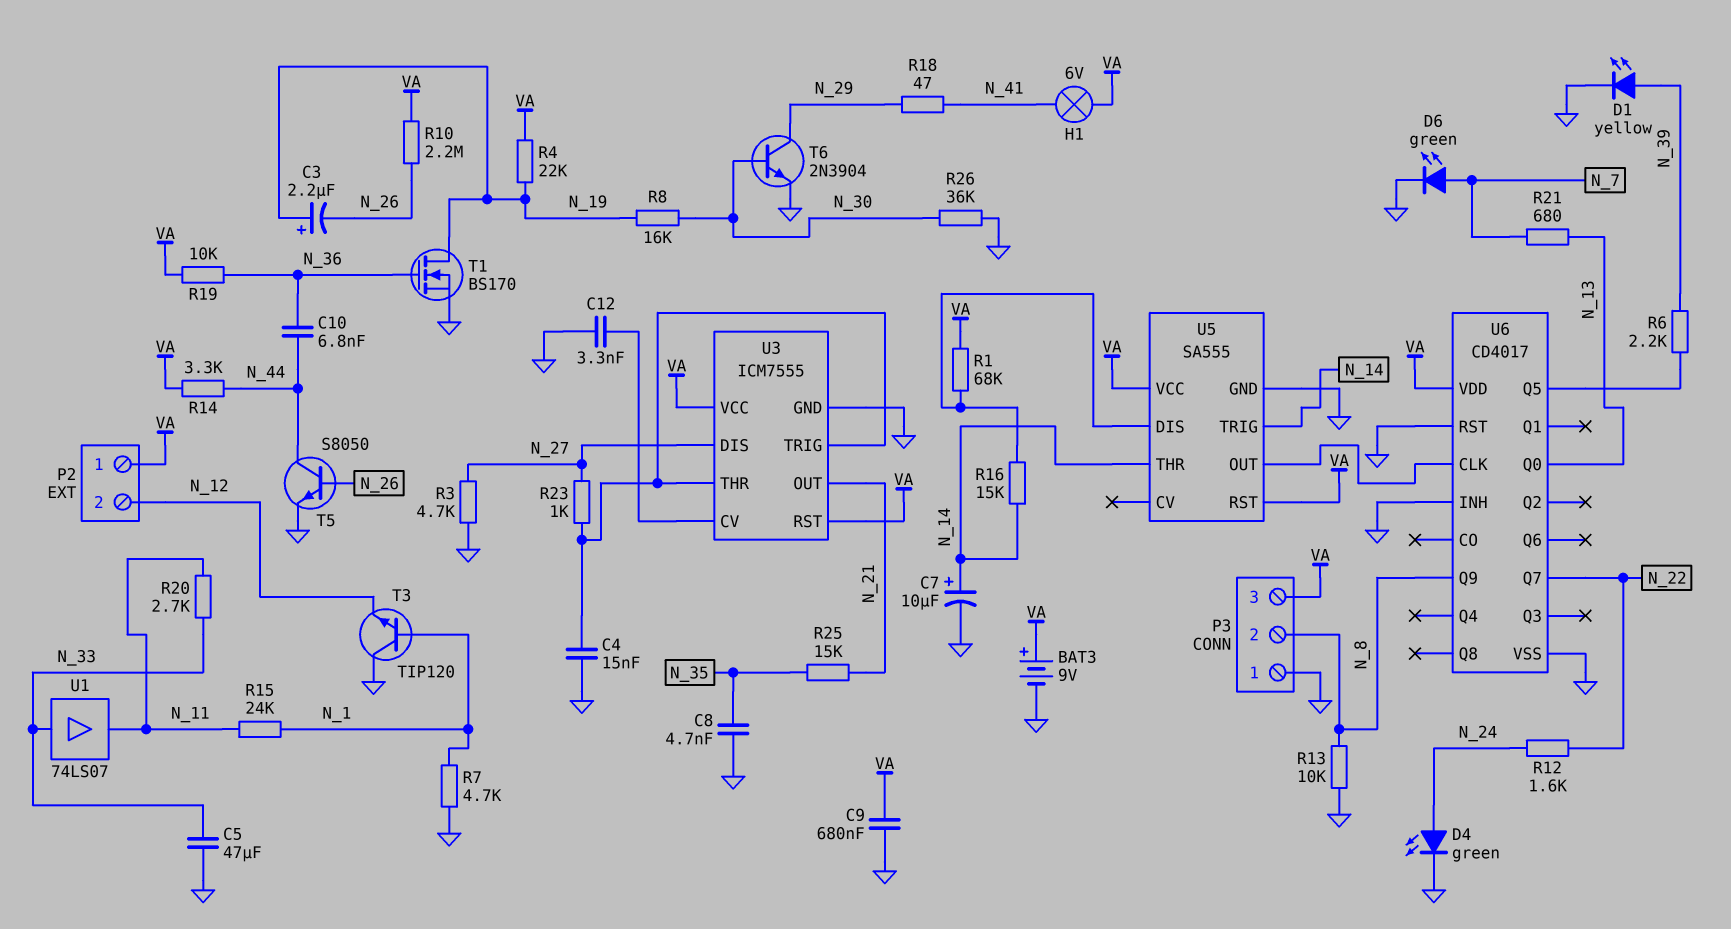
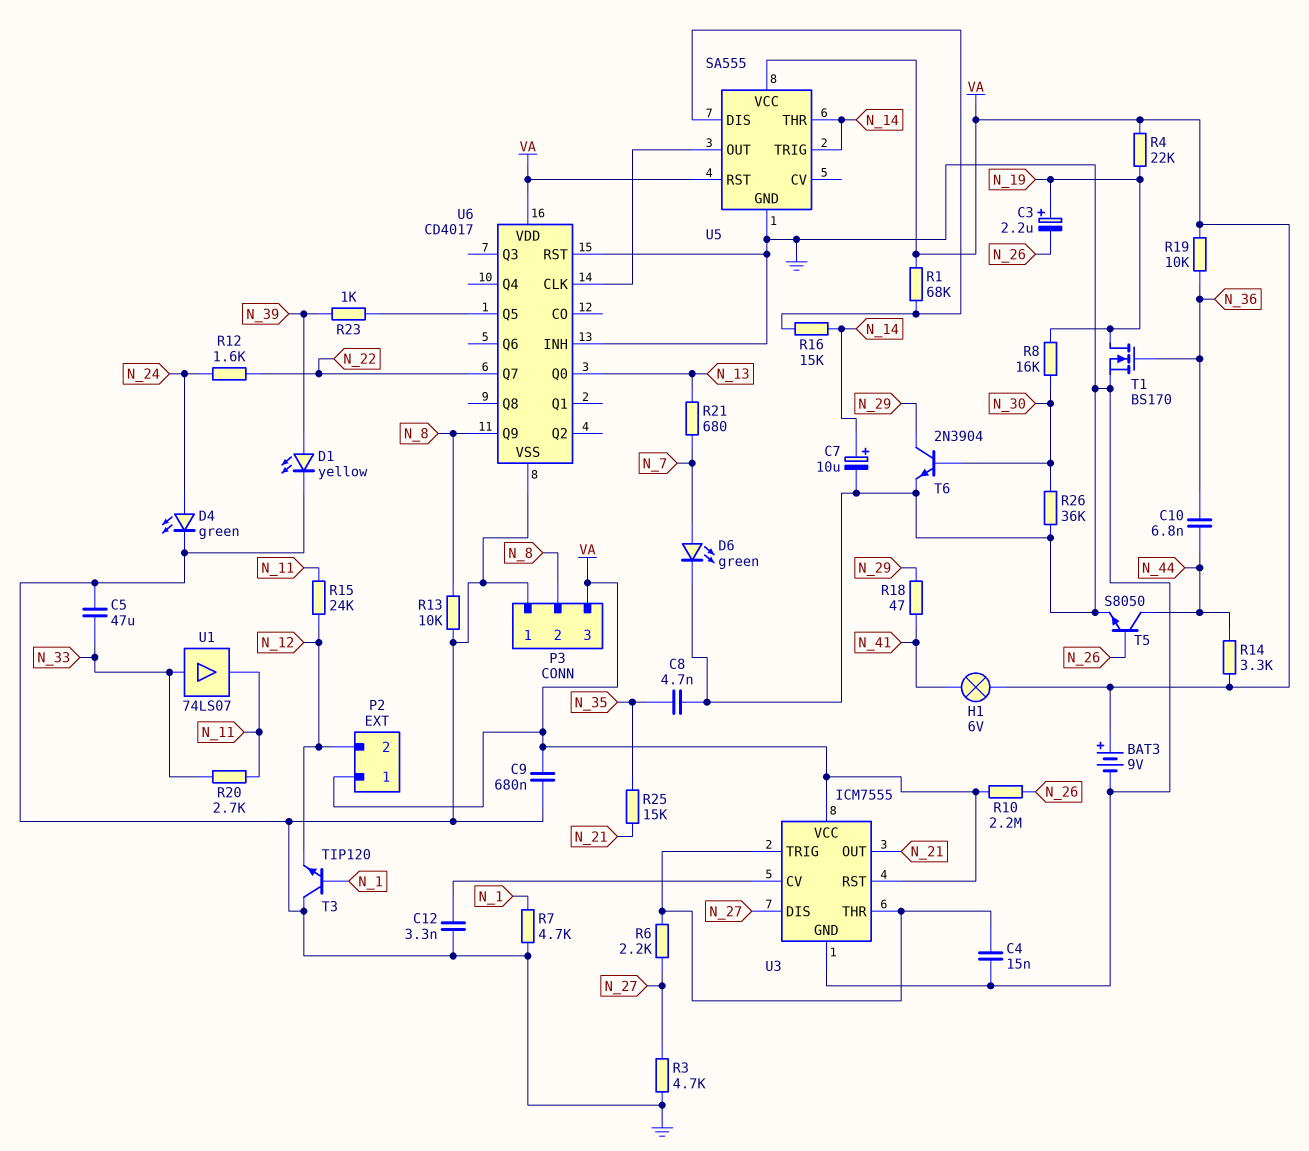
R6: 2.2k (N_39, U6/Q5) -> 2.2k (N_27, U3/THR)
R15: 24k (N_1, N_11) -> 24k (N_11, N_12)
R23: 1k (N_27, U3/THR) -> 1k (N_39, U6/Q5)

